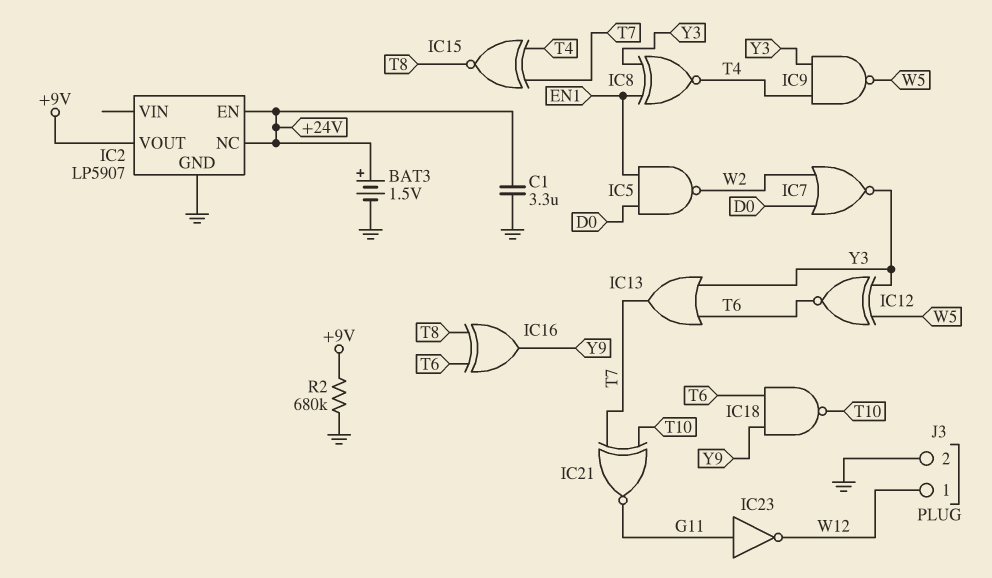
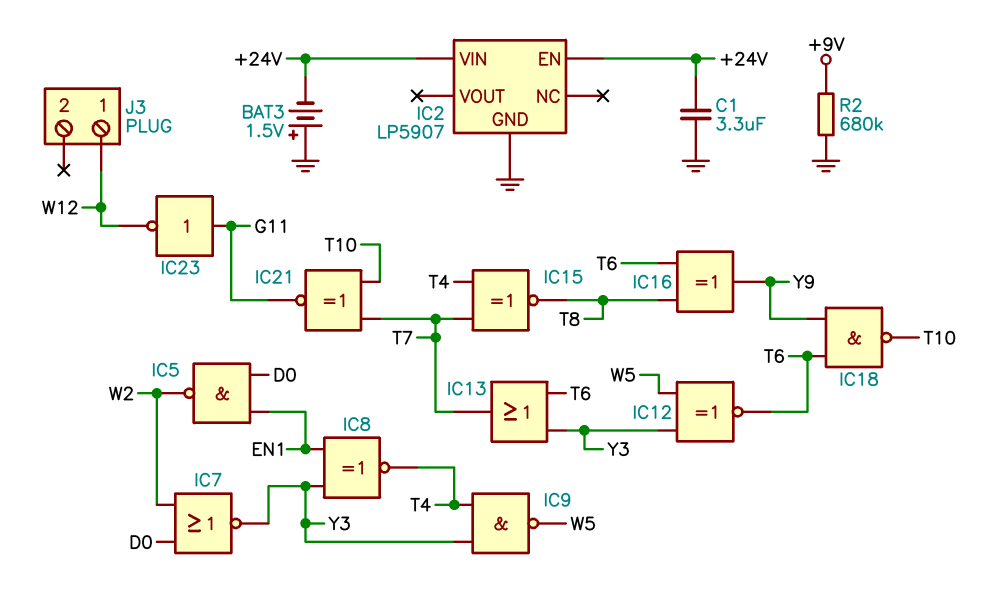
BAT3: 1.5V (plus +24V, minus GND) -> 1.5V (plus GND, minus +24V)
IC2 pin NC: +24V -> none
IC2 pin VIN: none -> +24V
IC2 pin VOUT: +9V -> none
J3 pin 2: GND -> none

